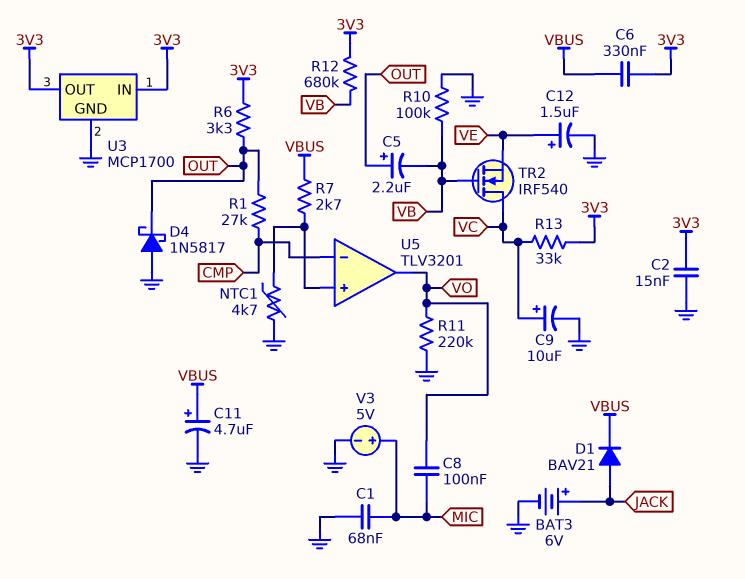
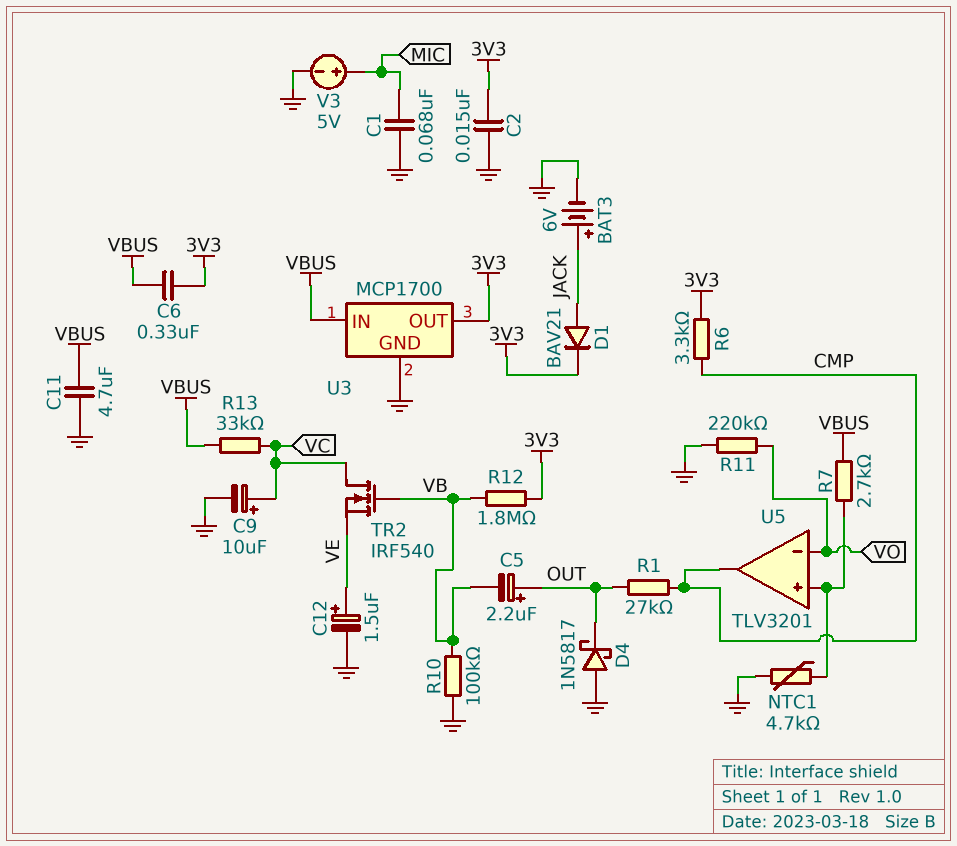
C8: 100nF (MIC, VO) -> none
C11: 4.7uF (plus VBUS, minus GND) -> 4.7uF (GND, VBUS)
D1: diode BAV21 (A JACK, K VBUS) -> diode BAV21 (A JACK, K 3V3)
R6: 3.3k (3V3, OUT) -> 3.3k (3V3, CMP)
R12: 680k (3V3, VB) -> 1.8M (3V3, VB)
R13: 33k (3V3, VC) -> 33k (VBUS, VC)
U3 pin IN: 3V3 -> VBUS
U5 pin in-: CMP -> VO
U5 pin out: VO -> CMP

